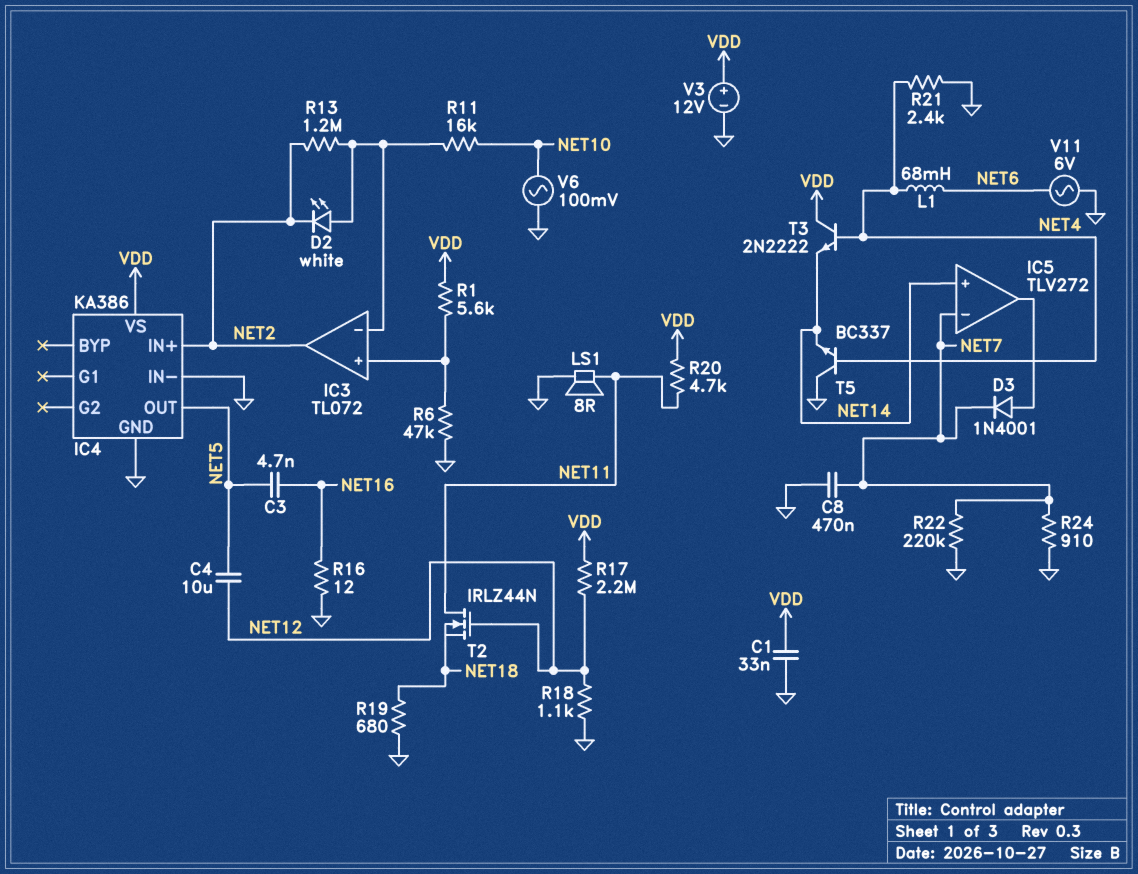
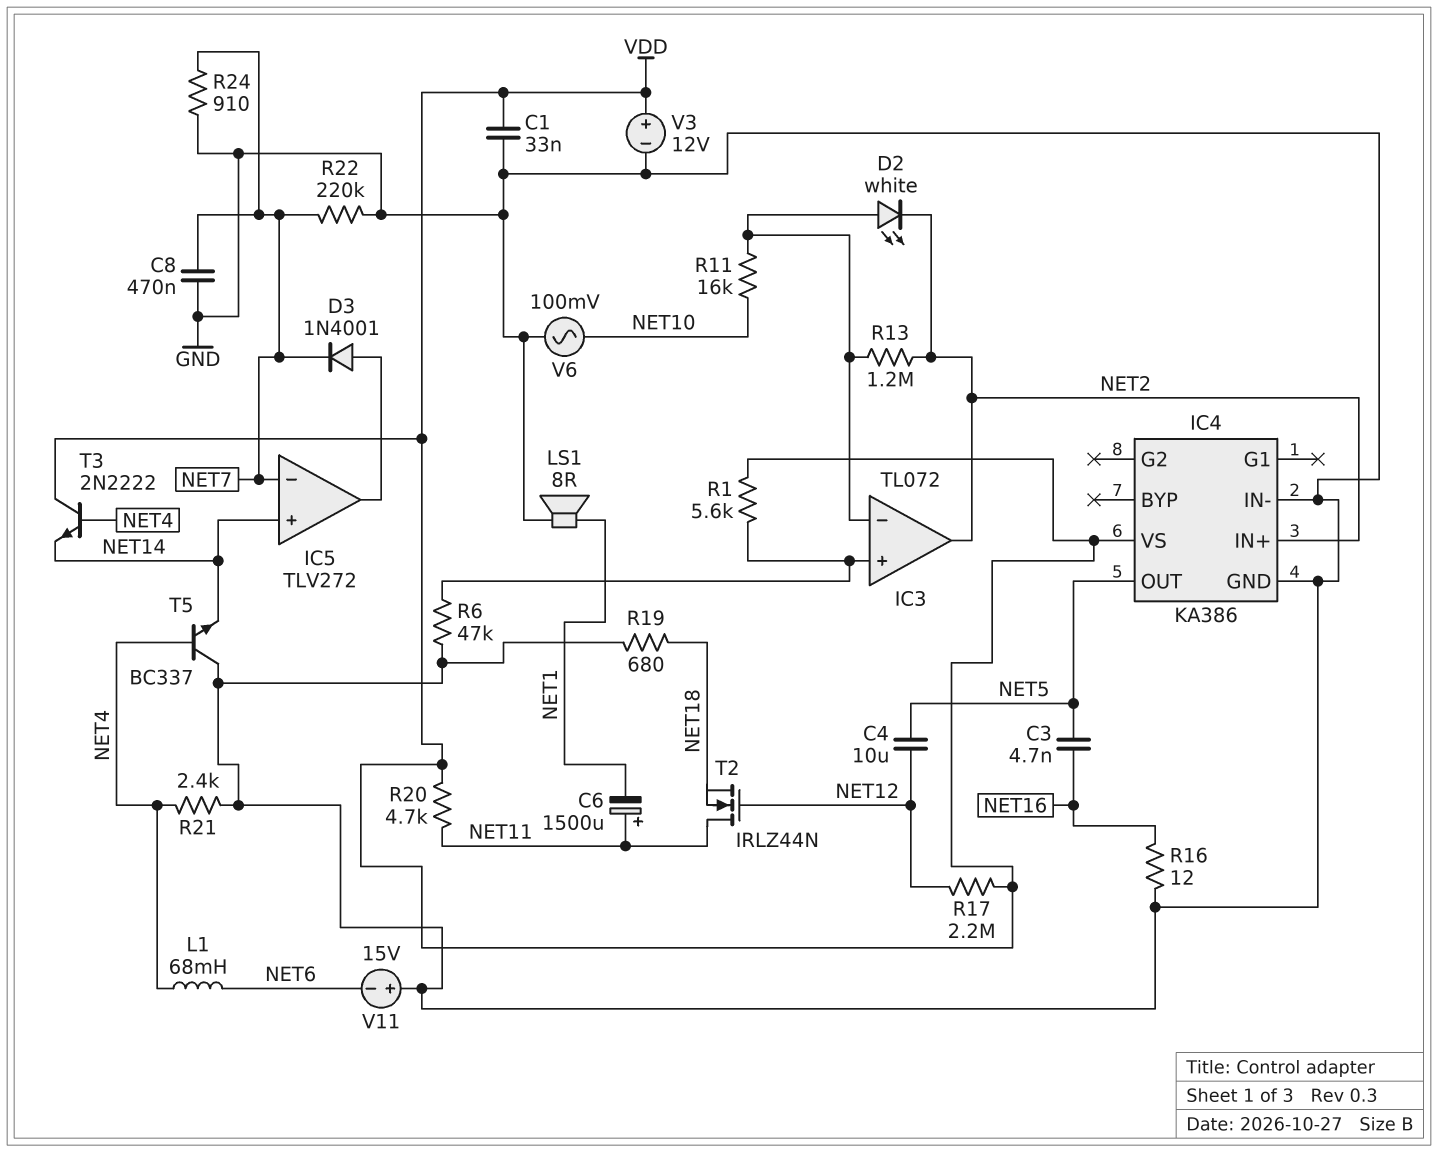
C6: none -> 1500uF (plus NET11, minus NET1)
LS1: speaker 8R (GND, NET11) -> speaker 8R (GND, NET1)
R18: 1.1k (GND, NET12) -> none
V11: AC 6V (GND, NET6) -> 15V (plus GND, minus NET6)

